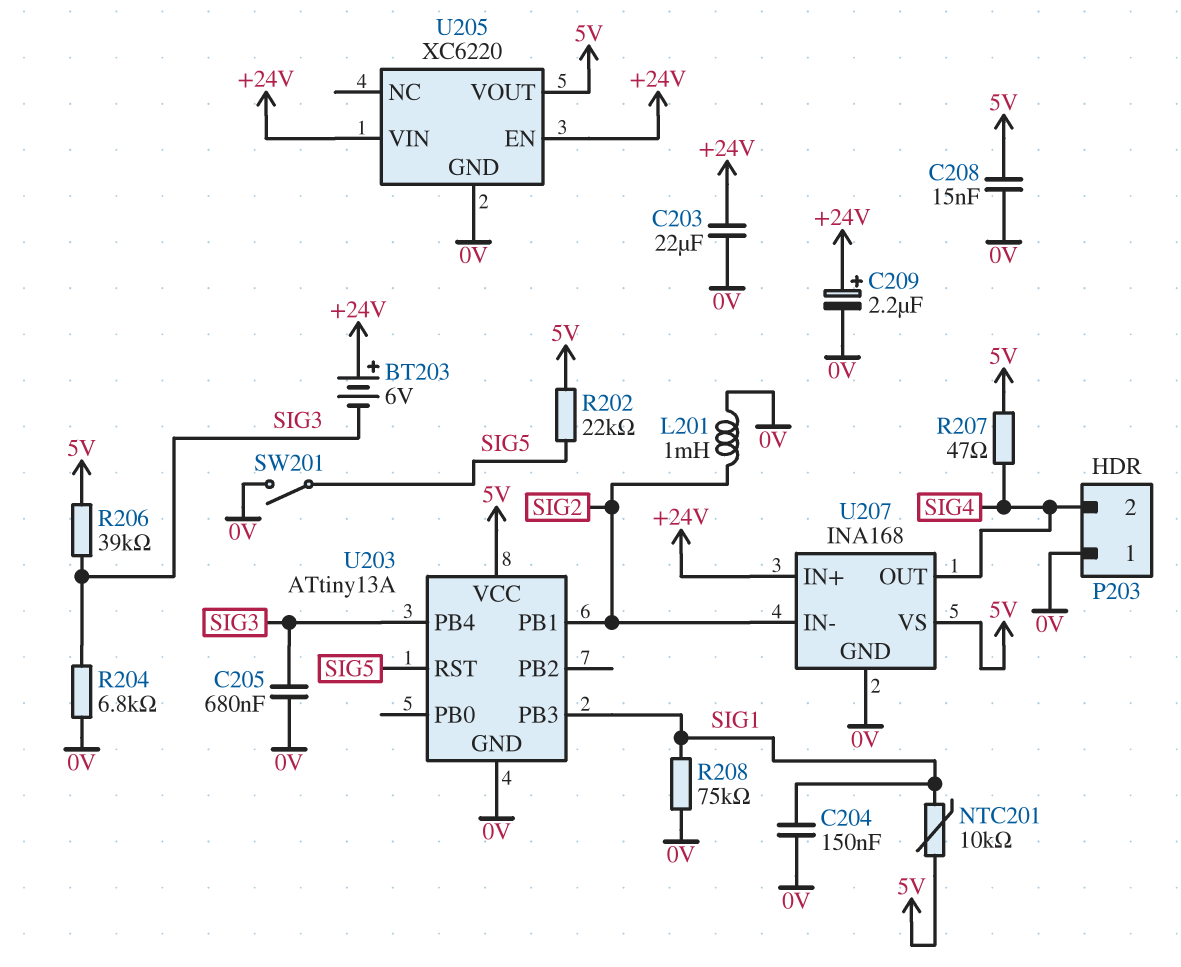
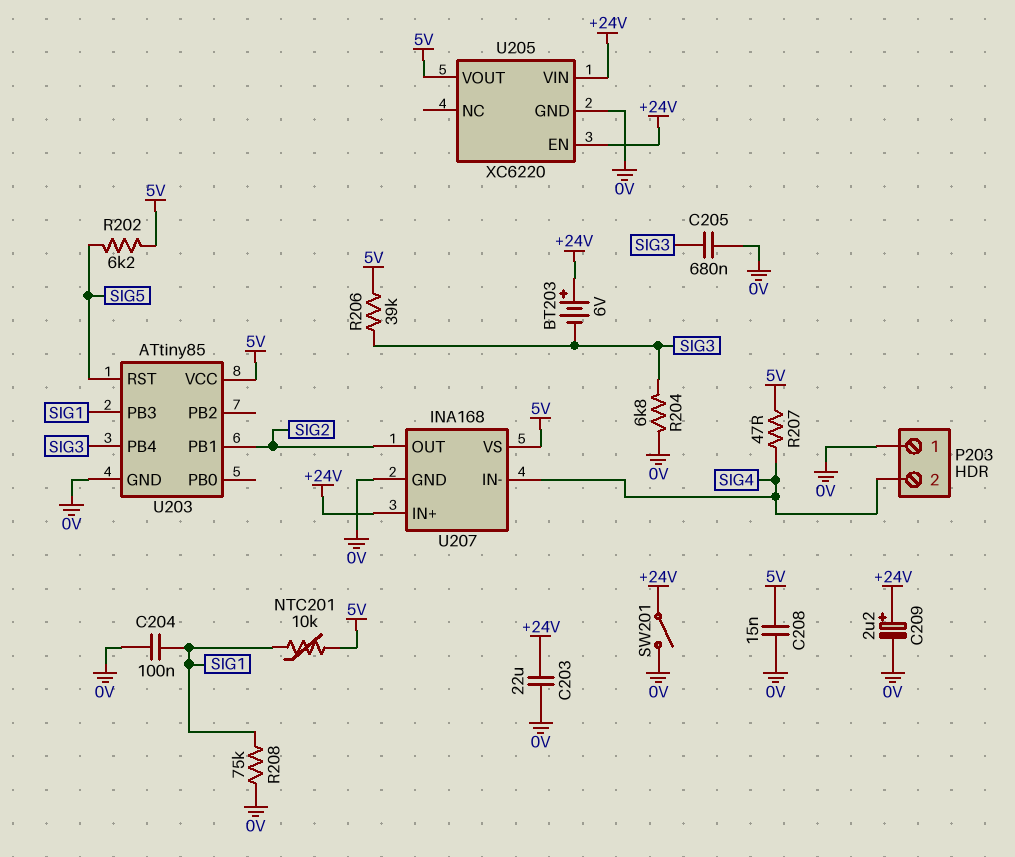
C204: 150nF (0V, SIG1) -> 100nF (0V, SIG1)
L201: 1mH (0V, SIG2) -> none
R202: 22k (5V, SIG5) -> 6.2k (5V, SIG5)
SW201: switch (0V, SIG5) -> switch (+24V, 0V)
U203: ATtiny13A -> ATtiny85
U207 pin IN-: SIG2 -> SIG4
U207 pin OUT: SIG4 -> SIG2

